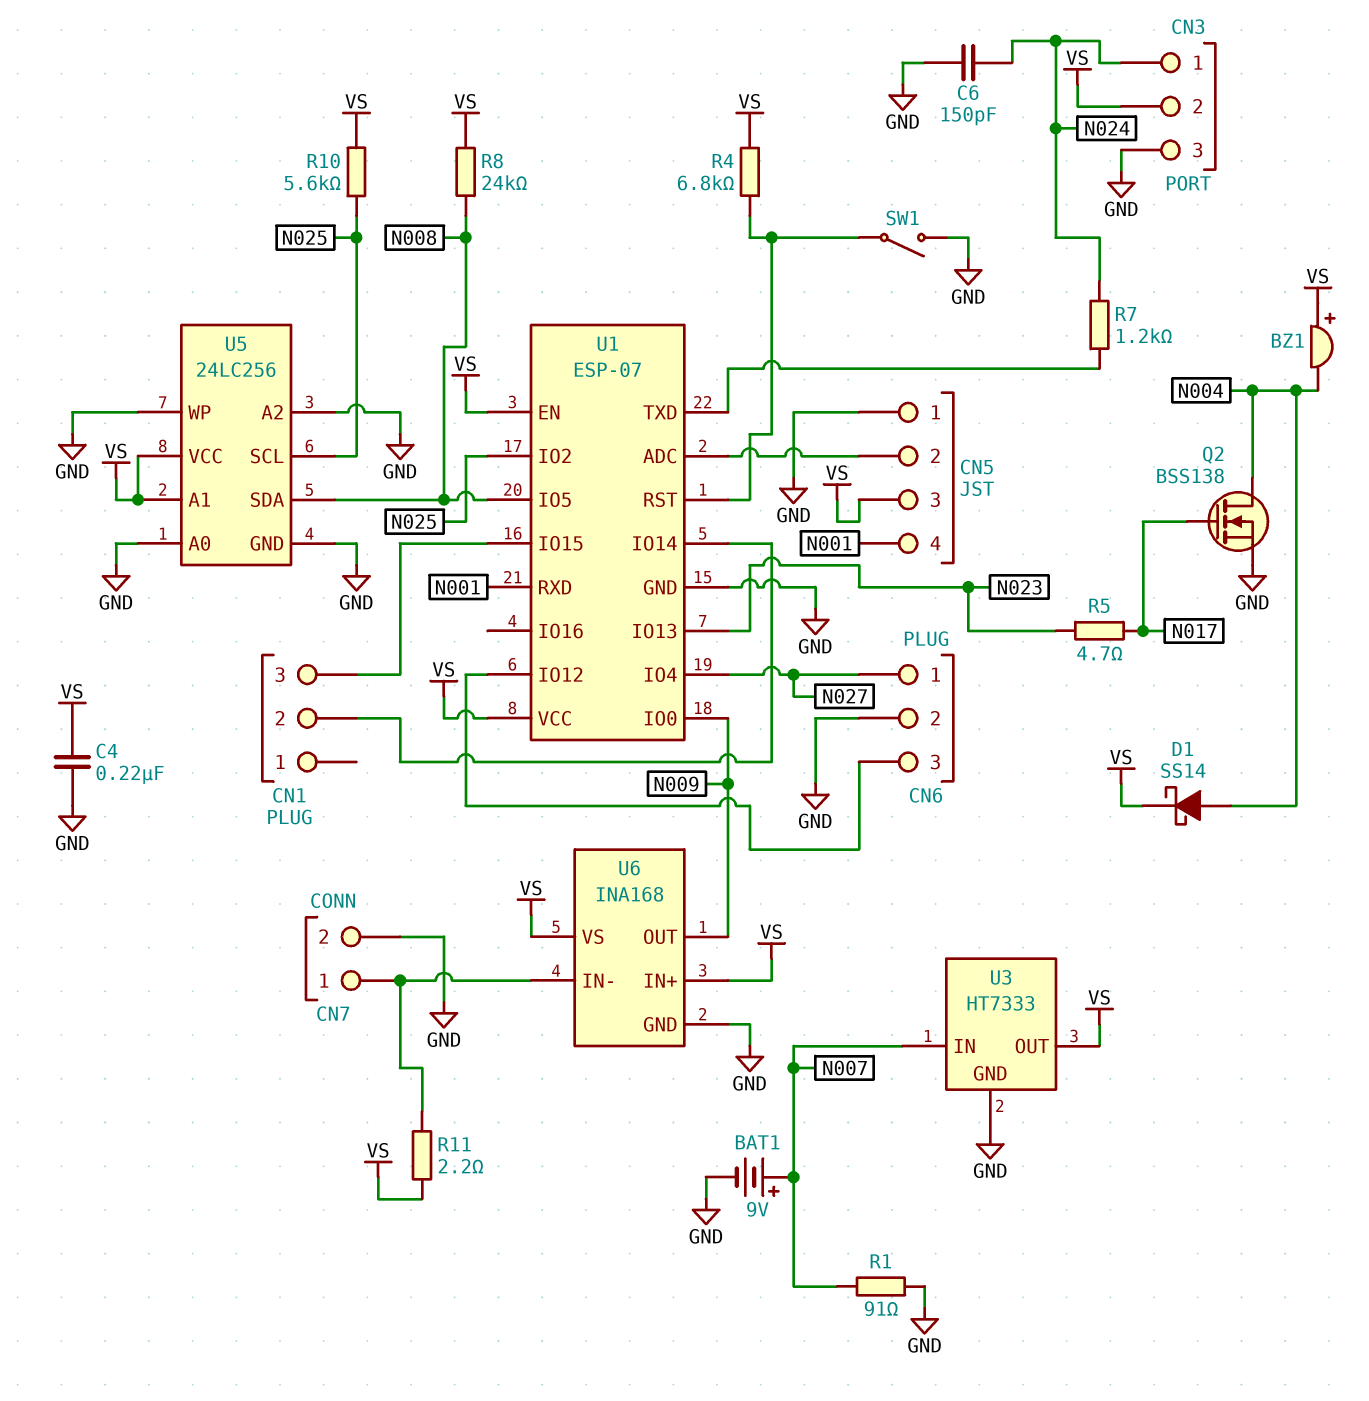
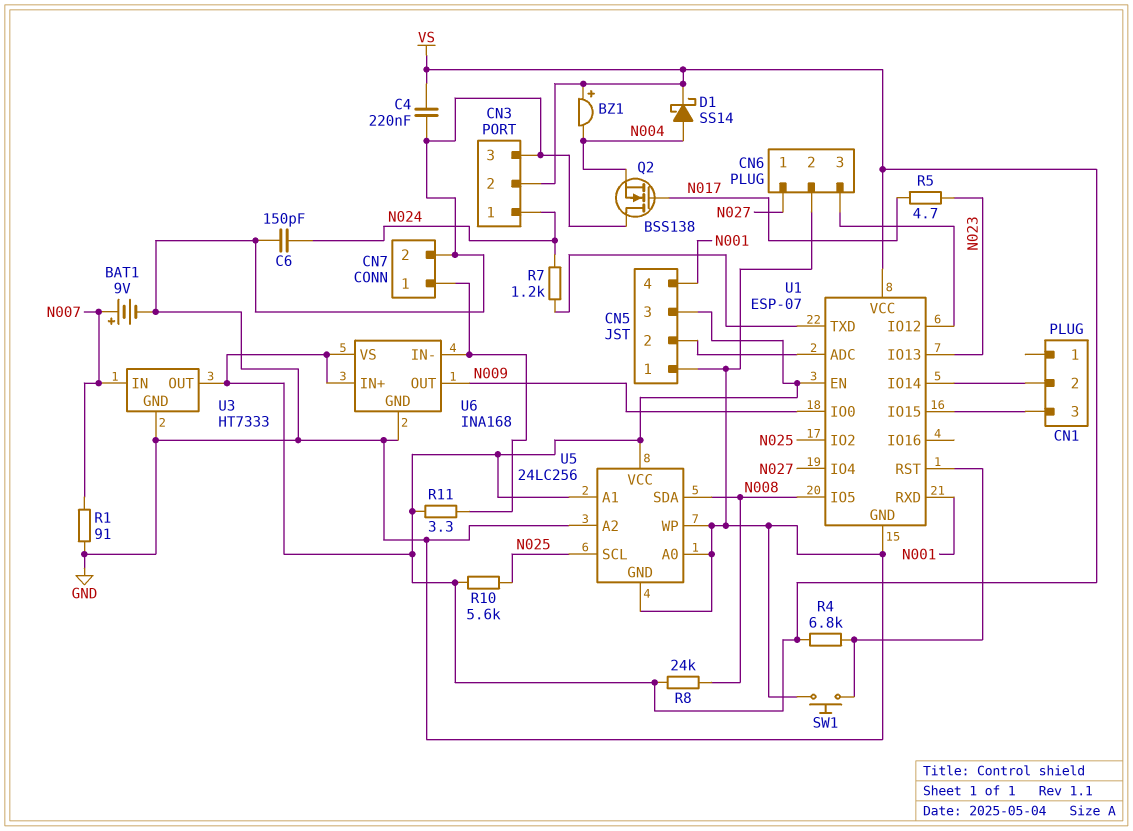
Q2: NMOS BSS138 (G N017, D N004, S GND) -> NMOS BSS138 (G N017, D GND, S N004)
R11: 2.2 (CN7/1, VS) -> 3.3 (CN7/1, VS)
SW1: switch (GND, U1/RST) -> button (GND, U1/RST)

